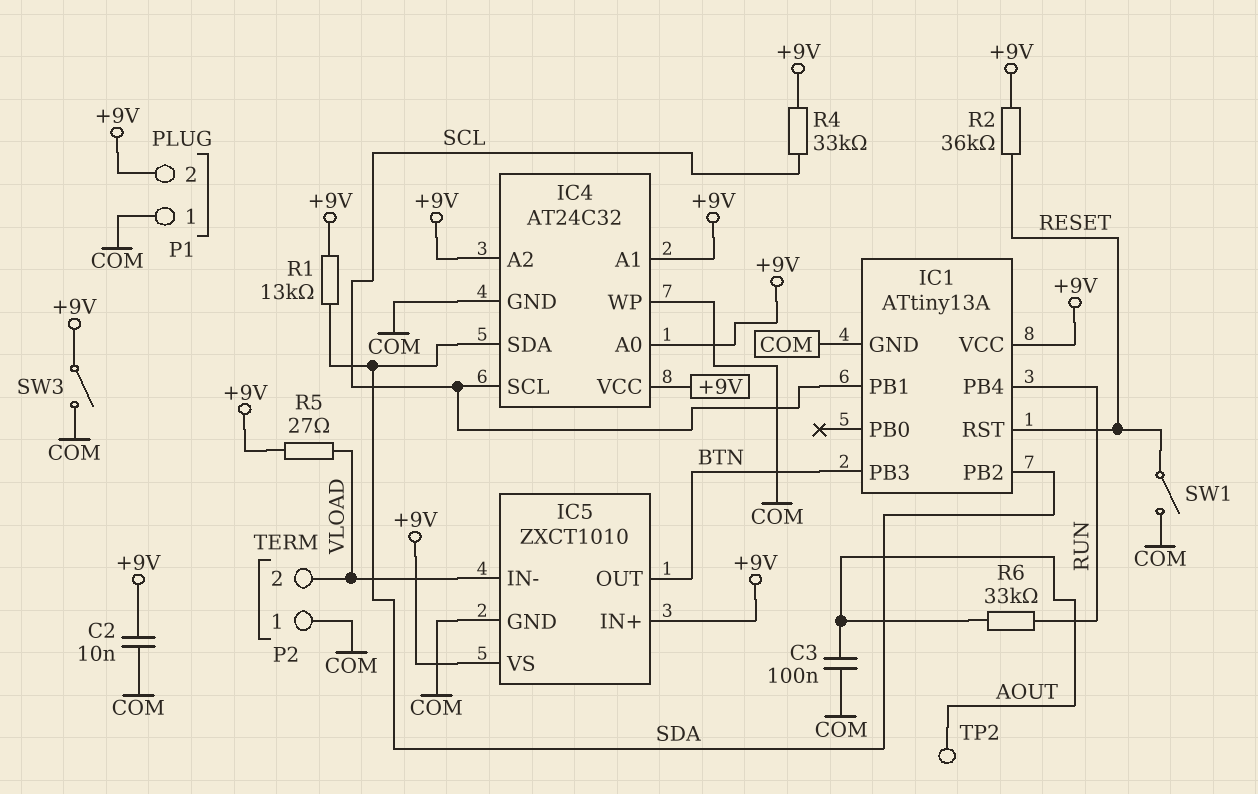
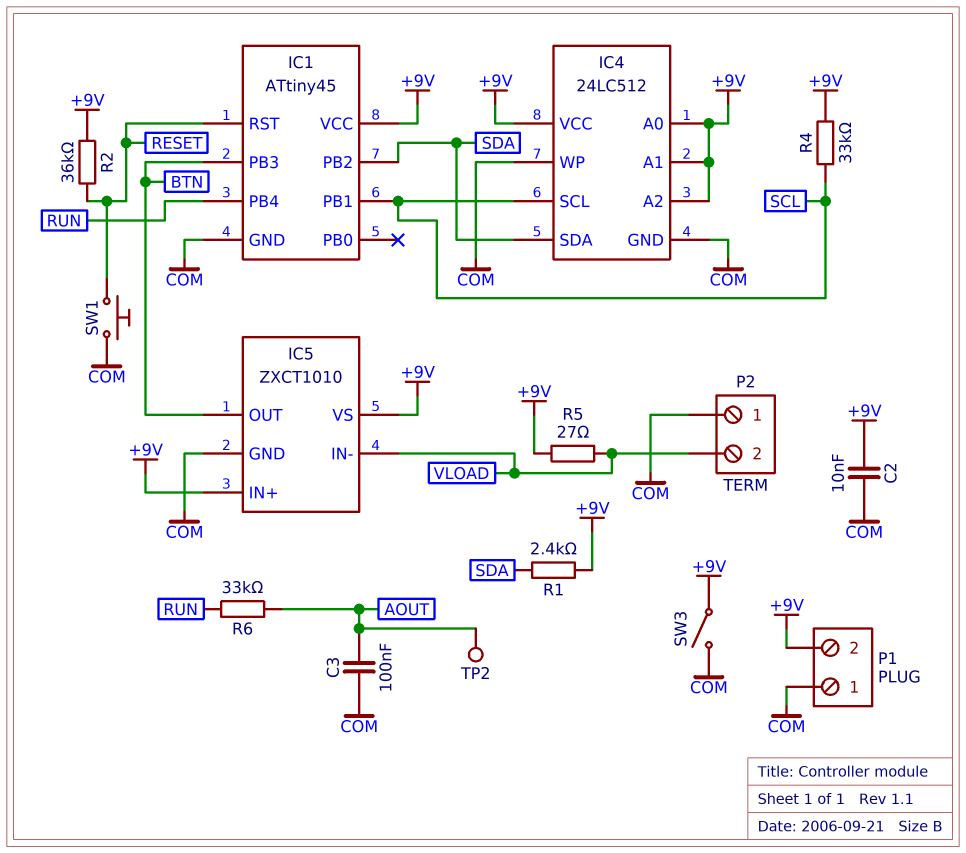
IC1: ATtiny13A -> ATtiny45
IC4: AT24C32 -> 24LC512
R1: 13k (+9V, SDA) -> 2.4k (+9V, SDA)
SW1: switch (COM, RESET) -> button (COM, RESET)

